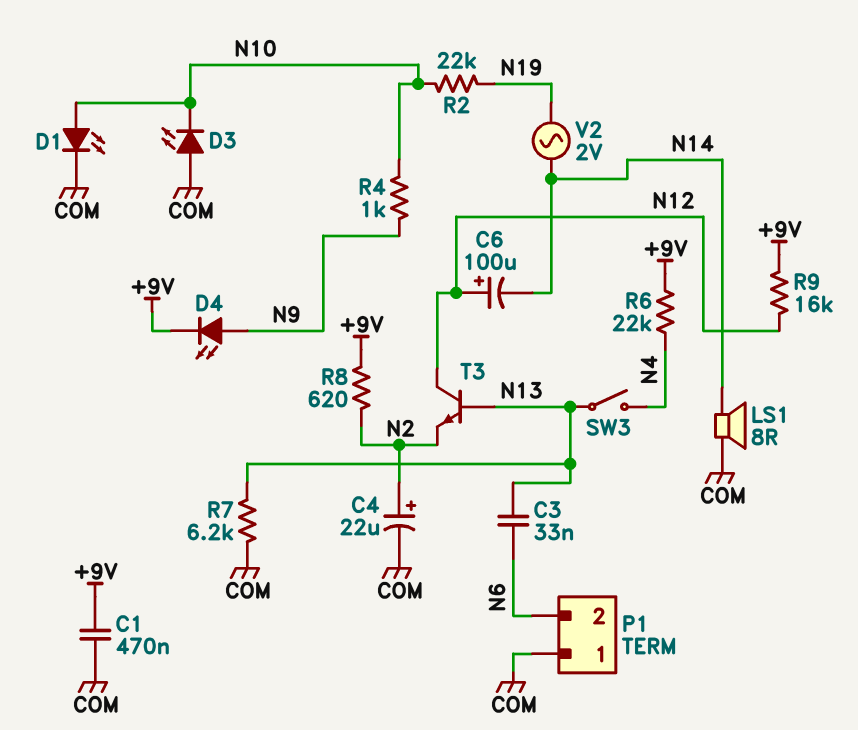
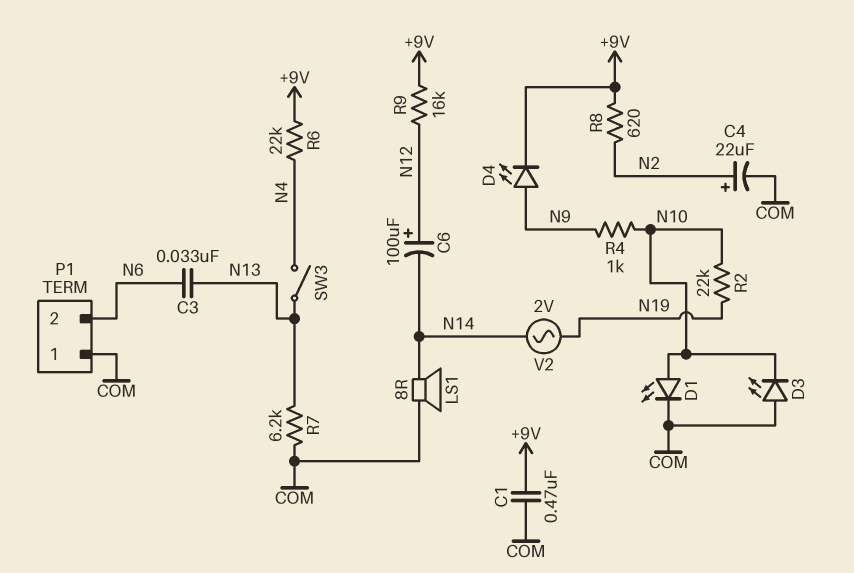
T3: NPN (B N13, C N12, E N2) -> none

